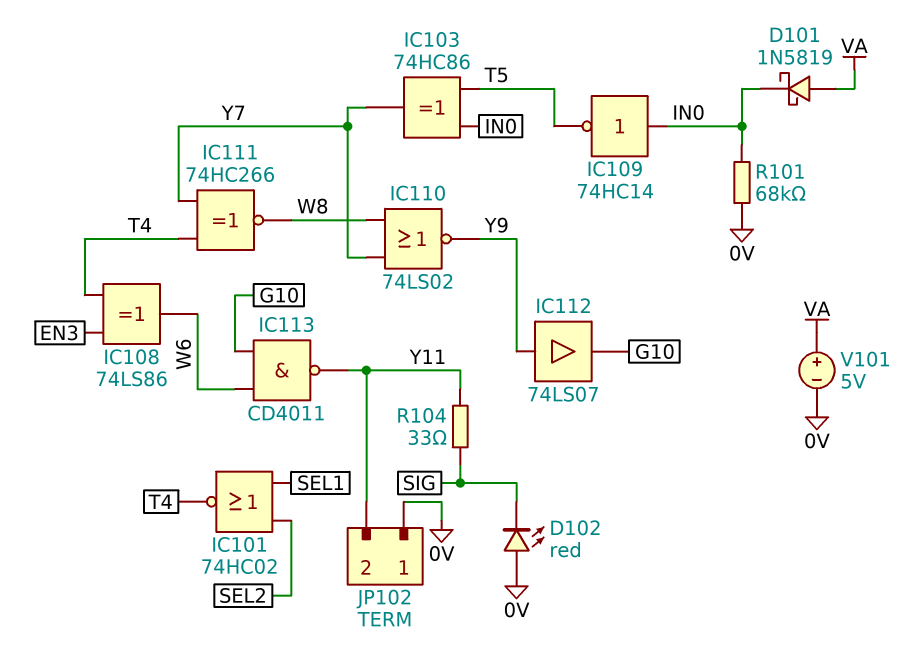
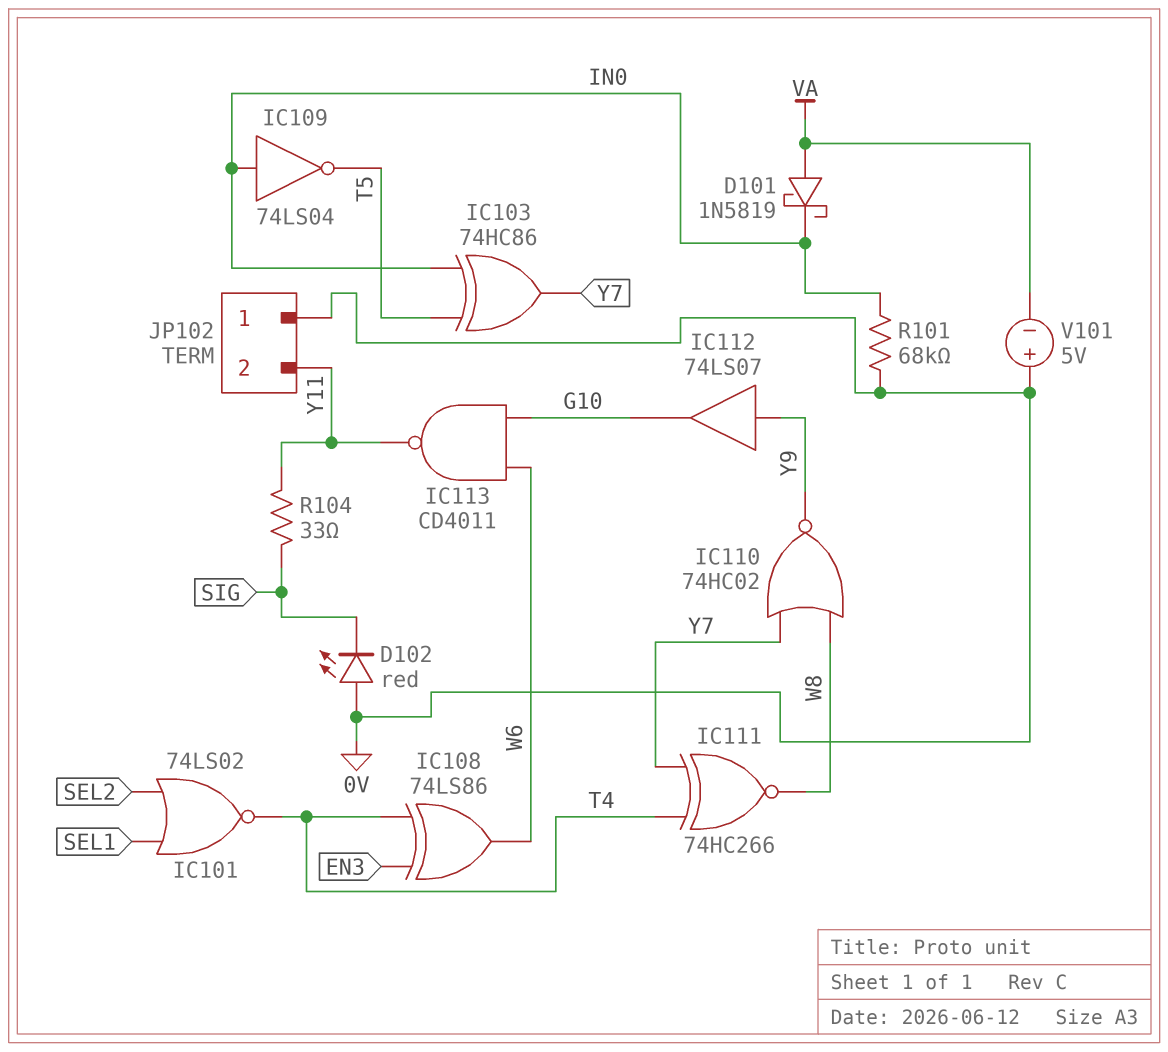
IC101: NOR 74HC02 (in SEL1, in SEL2, out T4) -> NOR 74LS02 (in SEL1, in SEL2, out T4)
IC109: NOT 74HC14 (in IN0, out T5) -> NOT 74LS04 (in IN0, out T5)
IC110: NOR 74LS02 (in W8, in Y7, out Y9) -> NOR 74HC02 (in W8, in Y7, out Y9)
V101: 5V (plus VA, minus 0V) -> 5V (plus 0V, minus VA)

